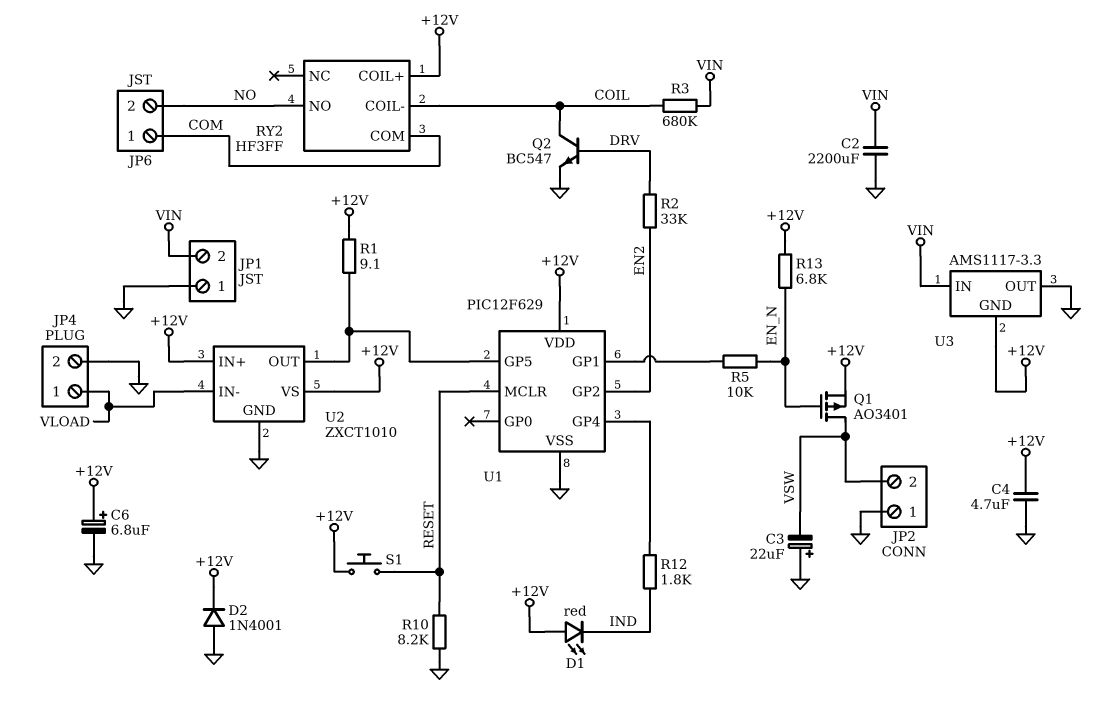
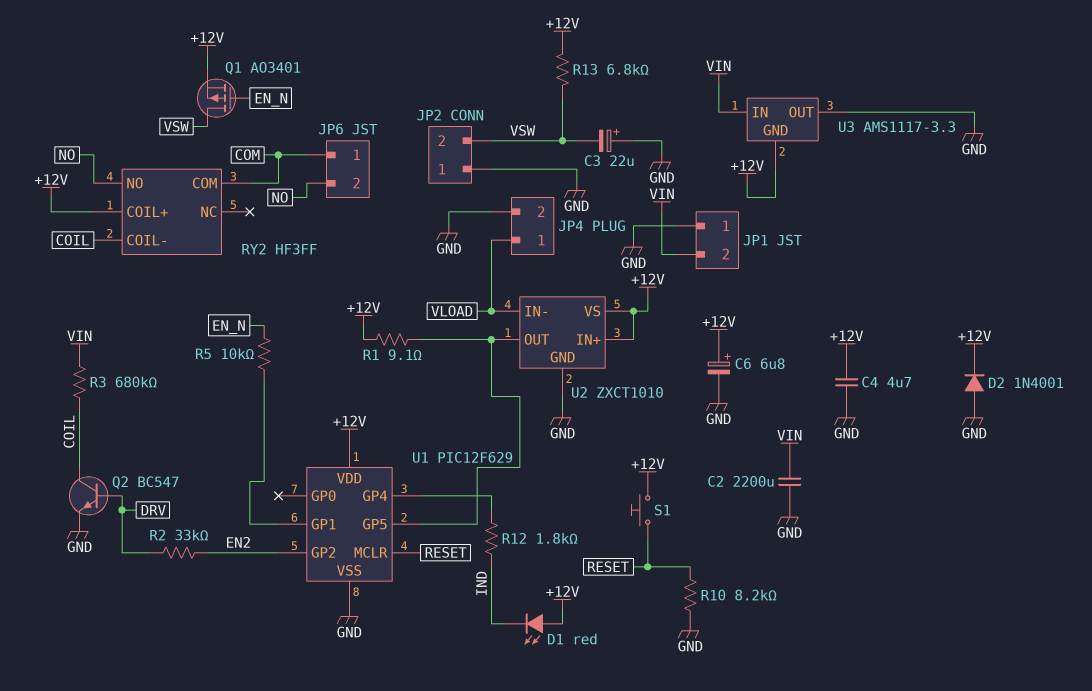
R13: 6.8k (+12V, EN_N) -> 6.8k (+12V, VSW)

